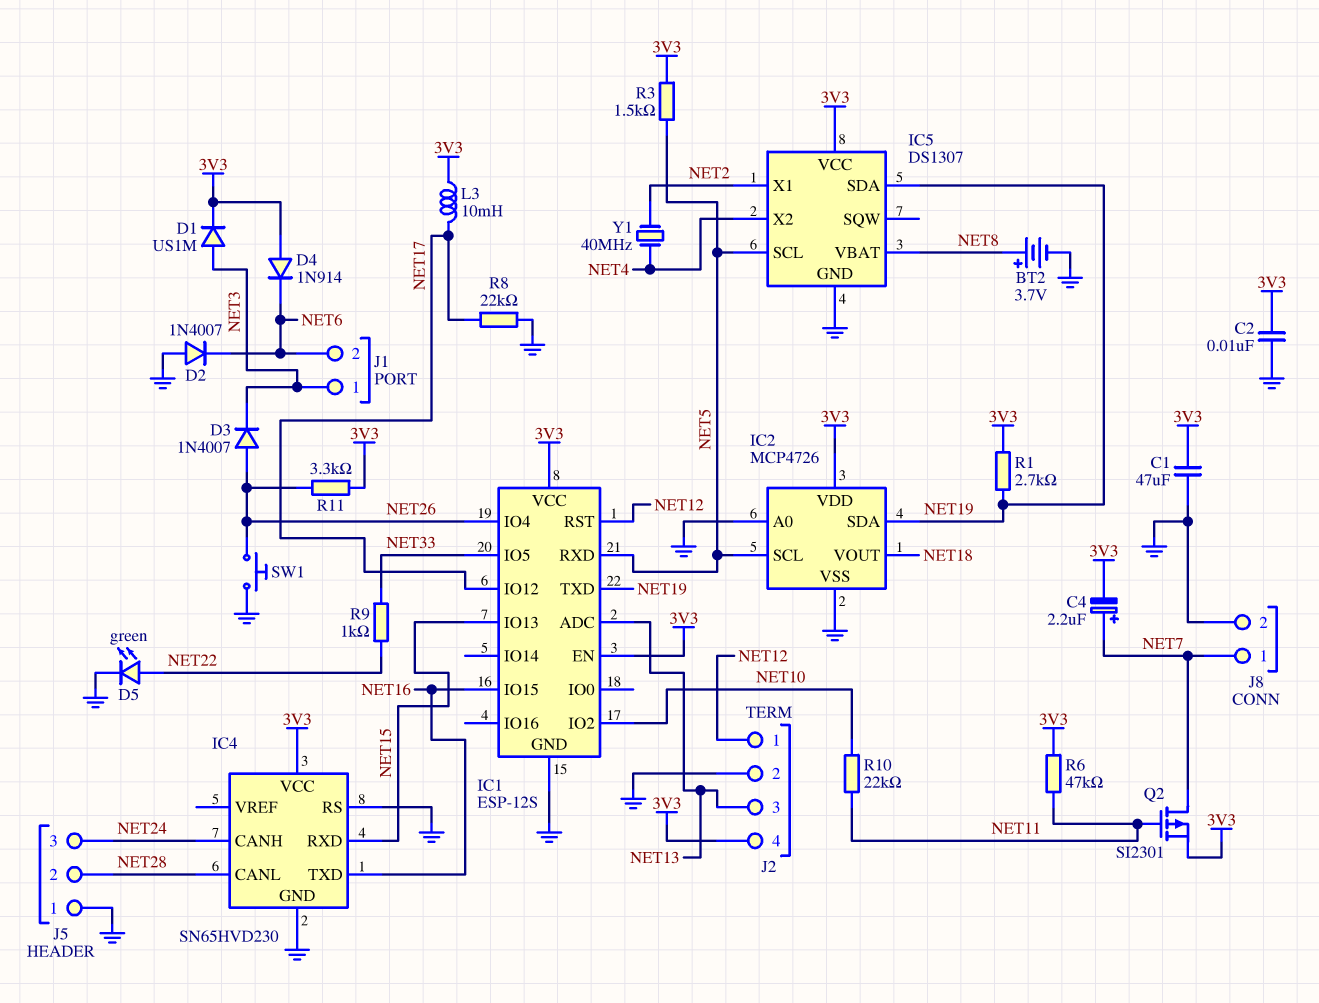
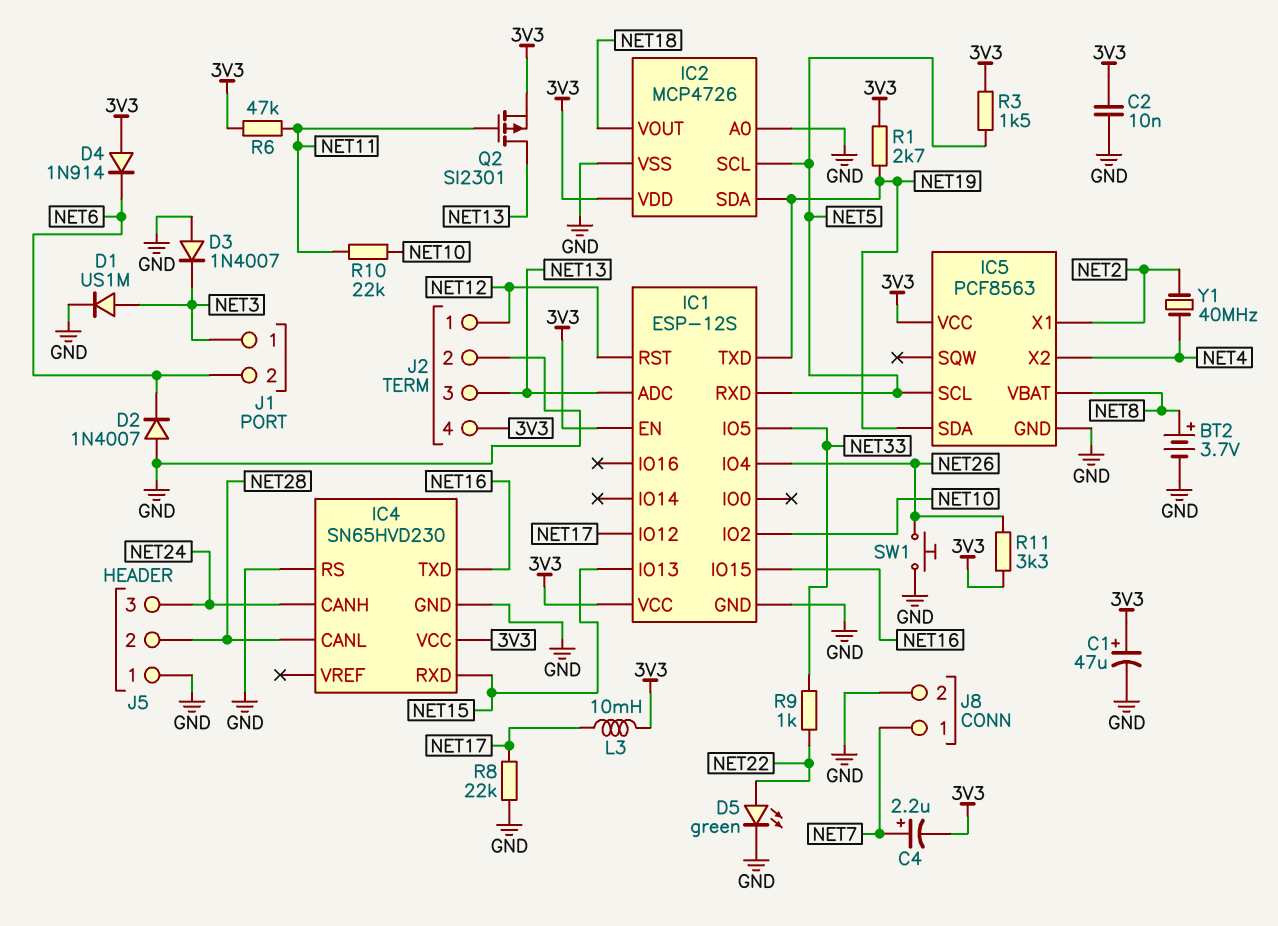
C1: 47uF (3V3, GND) -> 47uF (plus 3V3, minus GND)
D1: diode US1M (A NET3, K 3V3) -> diode US1M (A NET3, K GND)
D3: diode 1N4007 (A NET26, K NET3) -> diode 1N4007 (A GND, K NET3)
IC5: DS1307 -> PCF8563
Q2: PMOS SI2301 (G NET11, D NET7, S 3V3) -> PMOS SI2301 (G NET11, D NET13, S 3V3)

